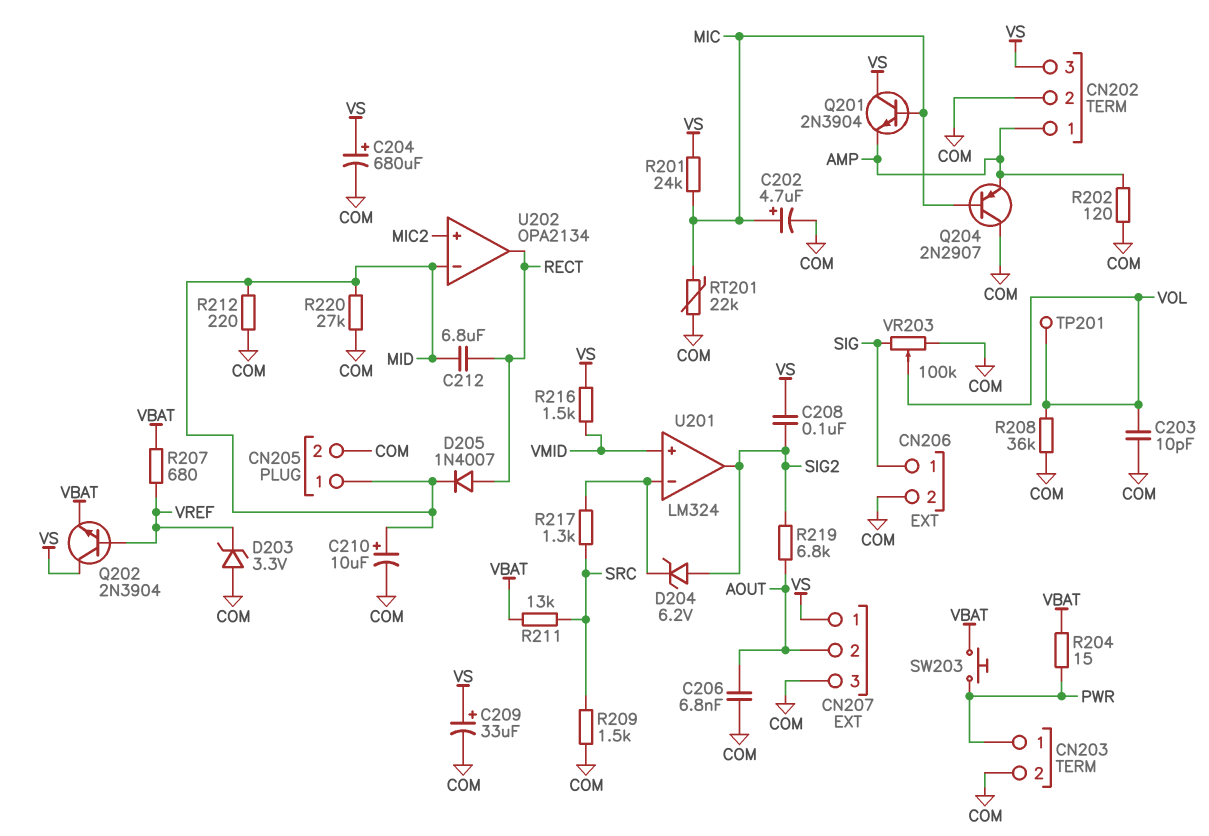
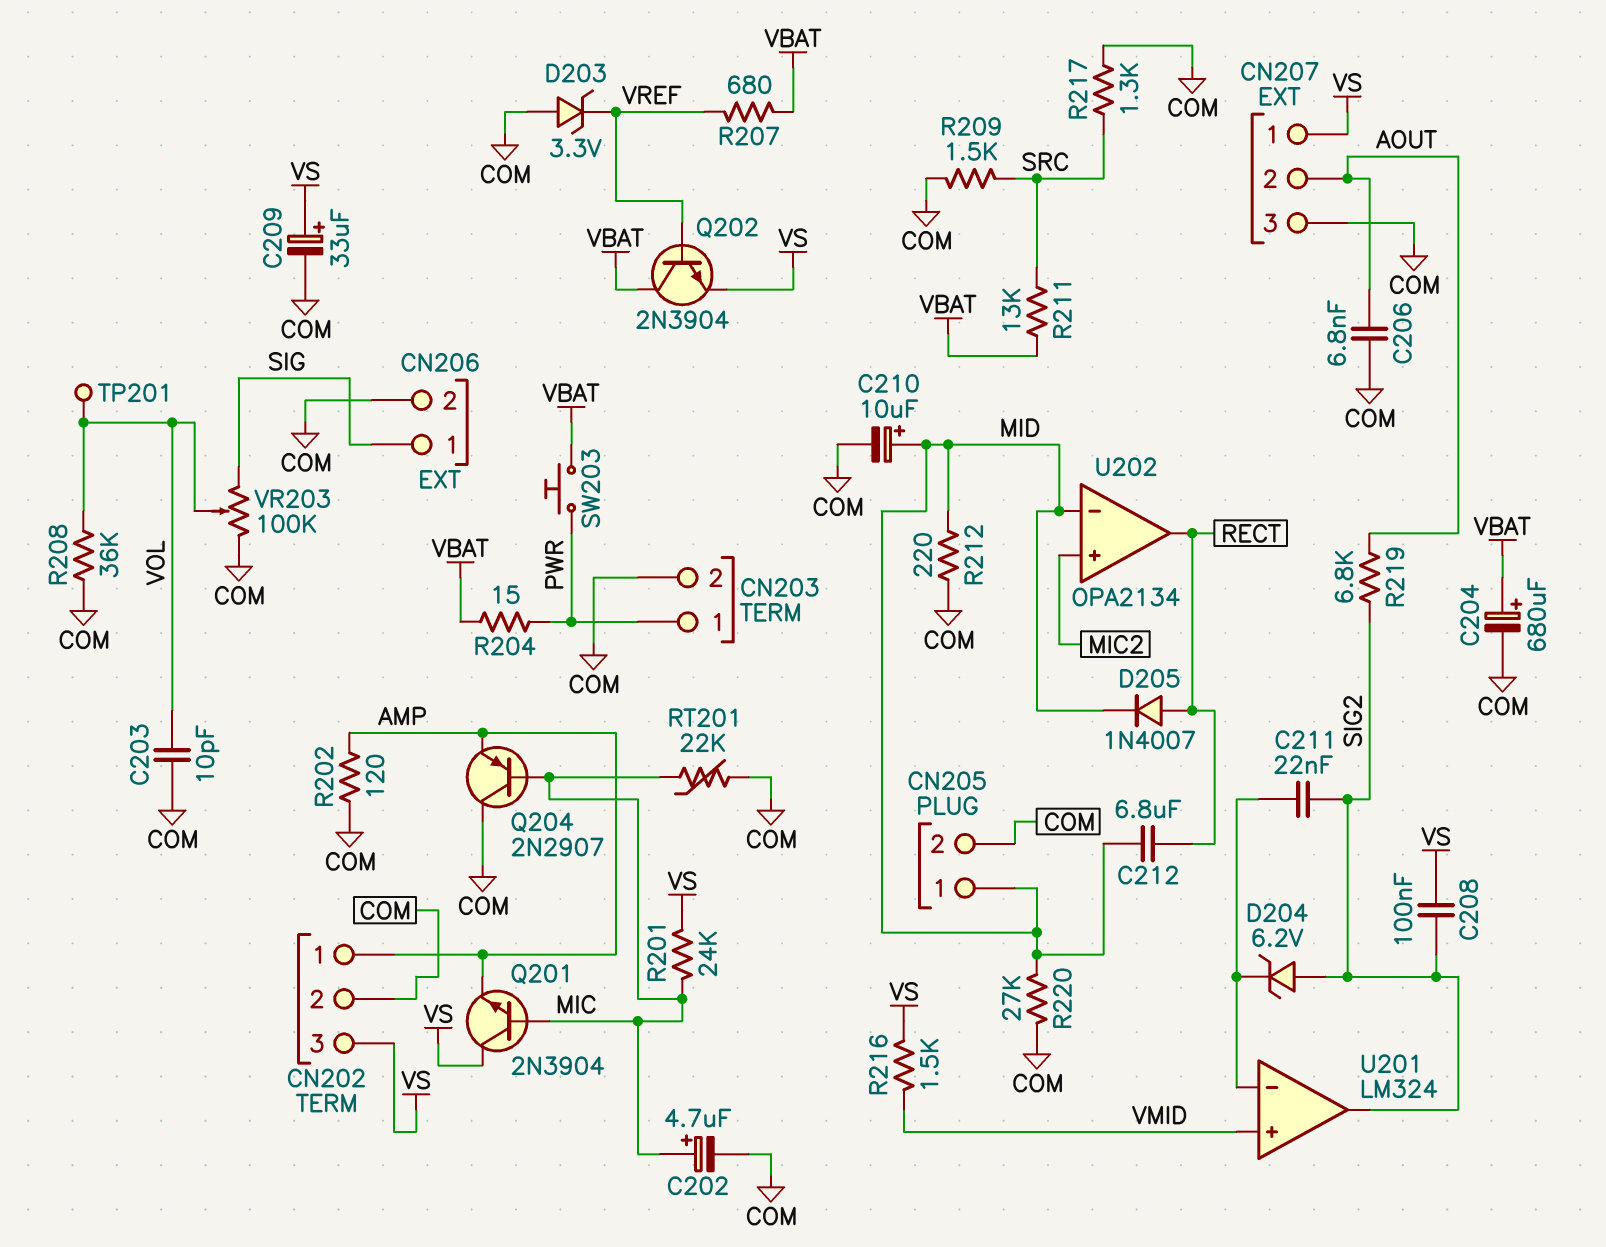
C204: 680uF (plus VS, minus COM) -> 680uF (plus VBAT, minus COM)
C211: none -> 22nF (SIG2, U201/in-)
Q202: NPN 2N3904 (B VREF, C VS, E VBAT) -> NPN 2N3904 (B VREF, C VBAT, E VS)
R217: 1.3k (SRC, U201/in-) -> 1.3k (COM, SRC)

